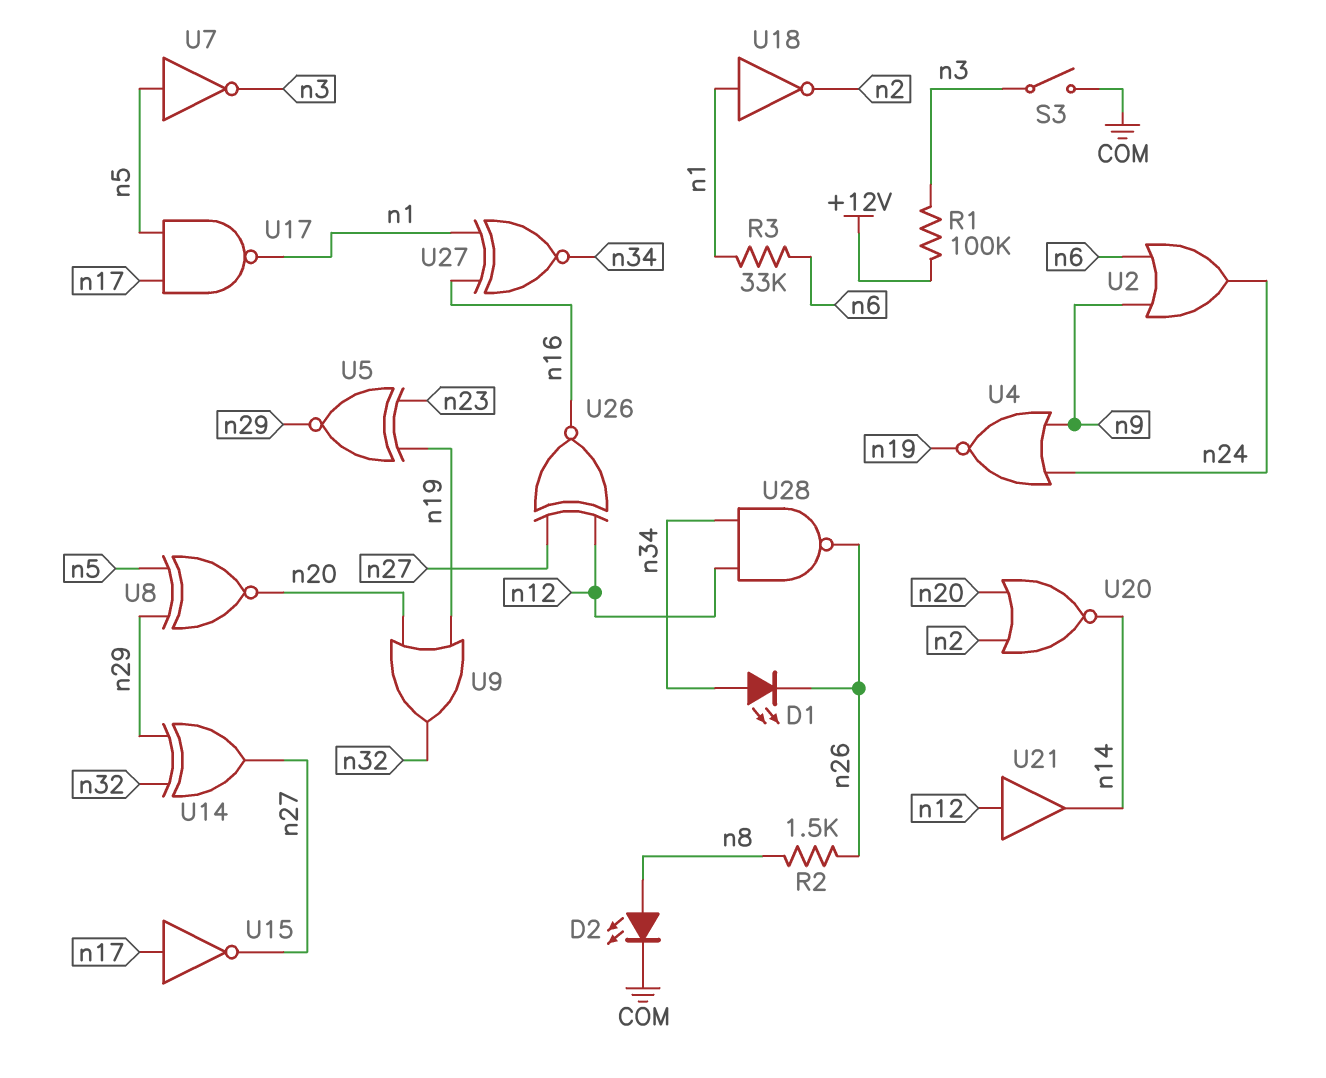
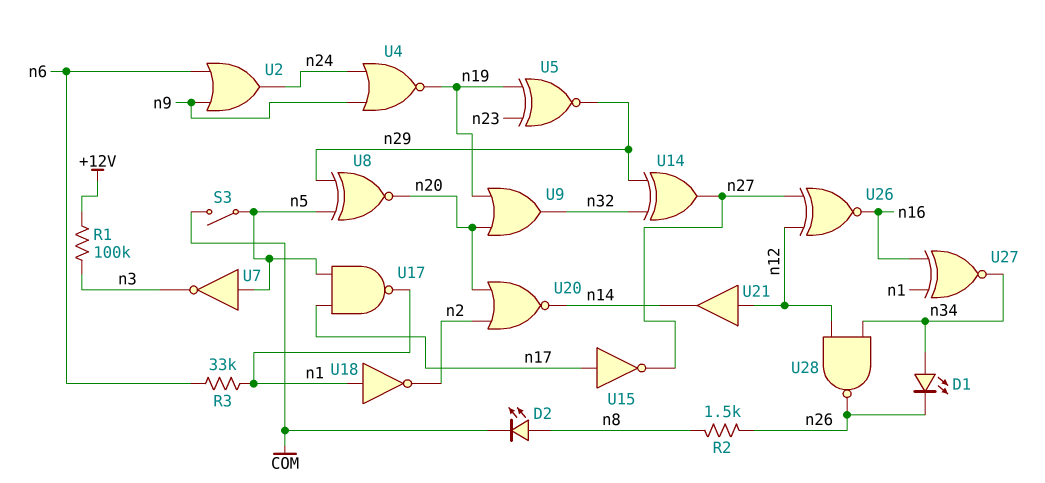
S3: switch (COM, n3) -> switch (COM, n5)

